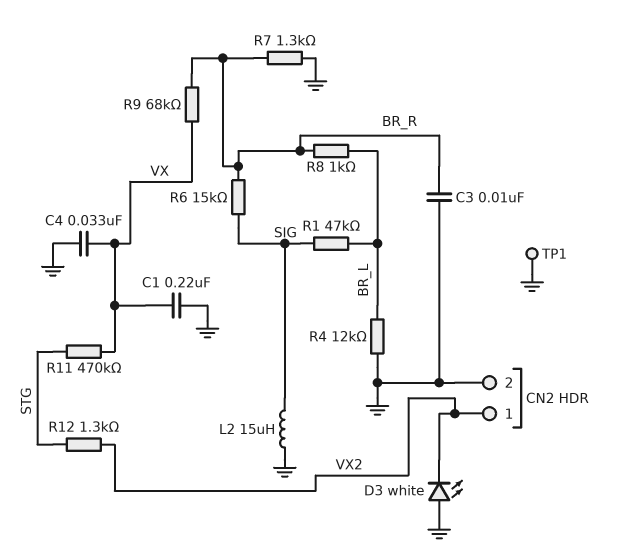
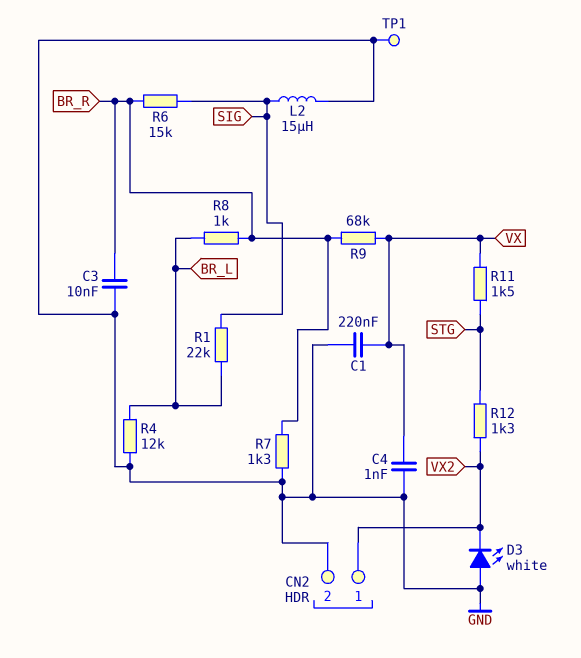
C4: 33nF (GND, VX) -> 1nF (GND, VX)
R1: 47k (BR_L, SIG) -> 22k (BR_L, SIG)
R11: 470k (STG, VX) -> 1.5k (STG, VX)

